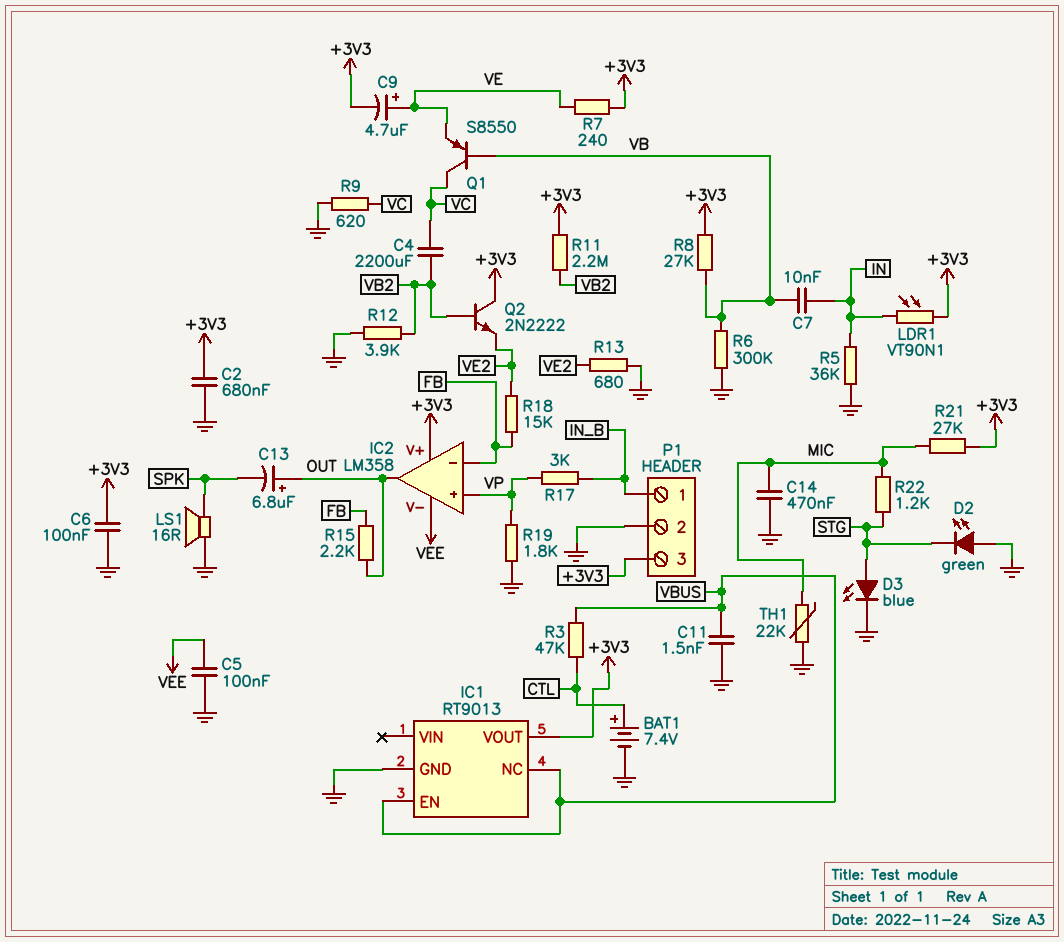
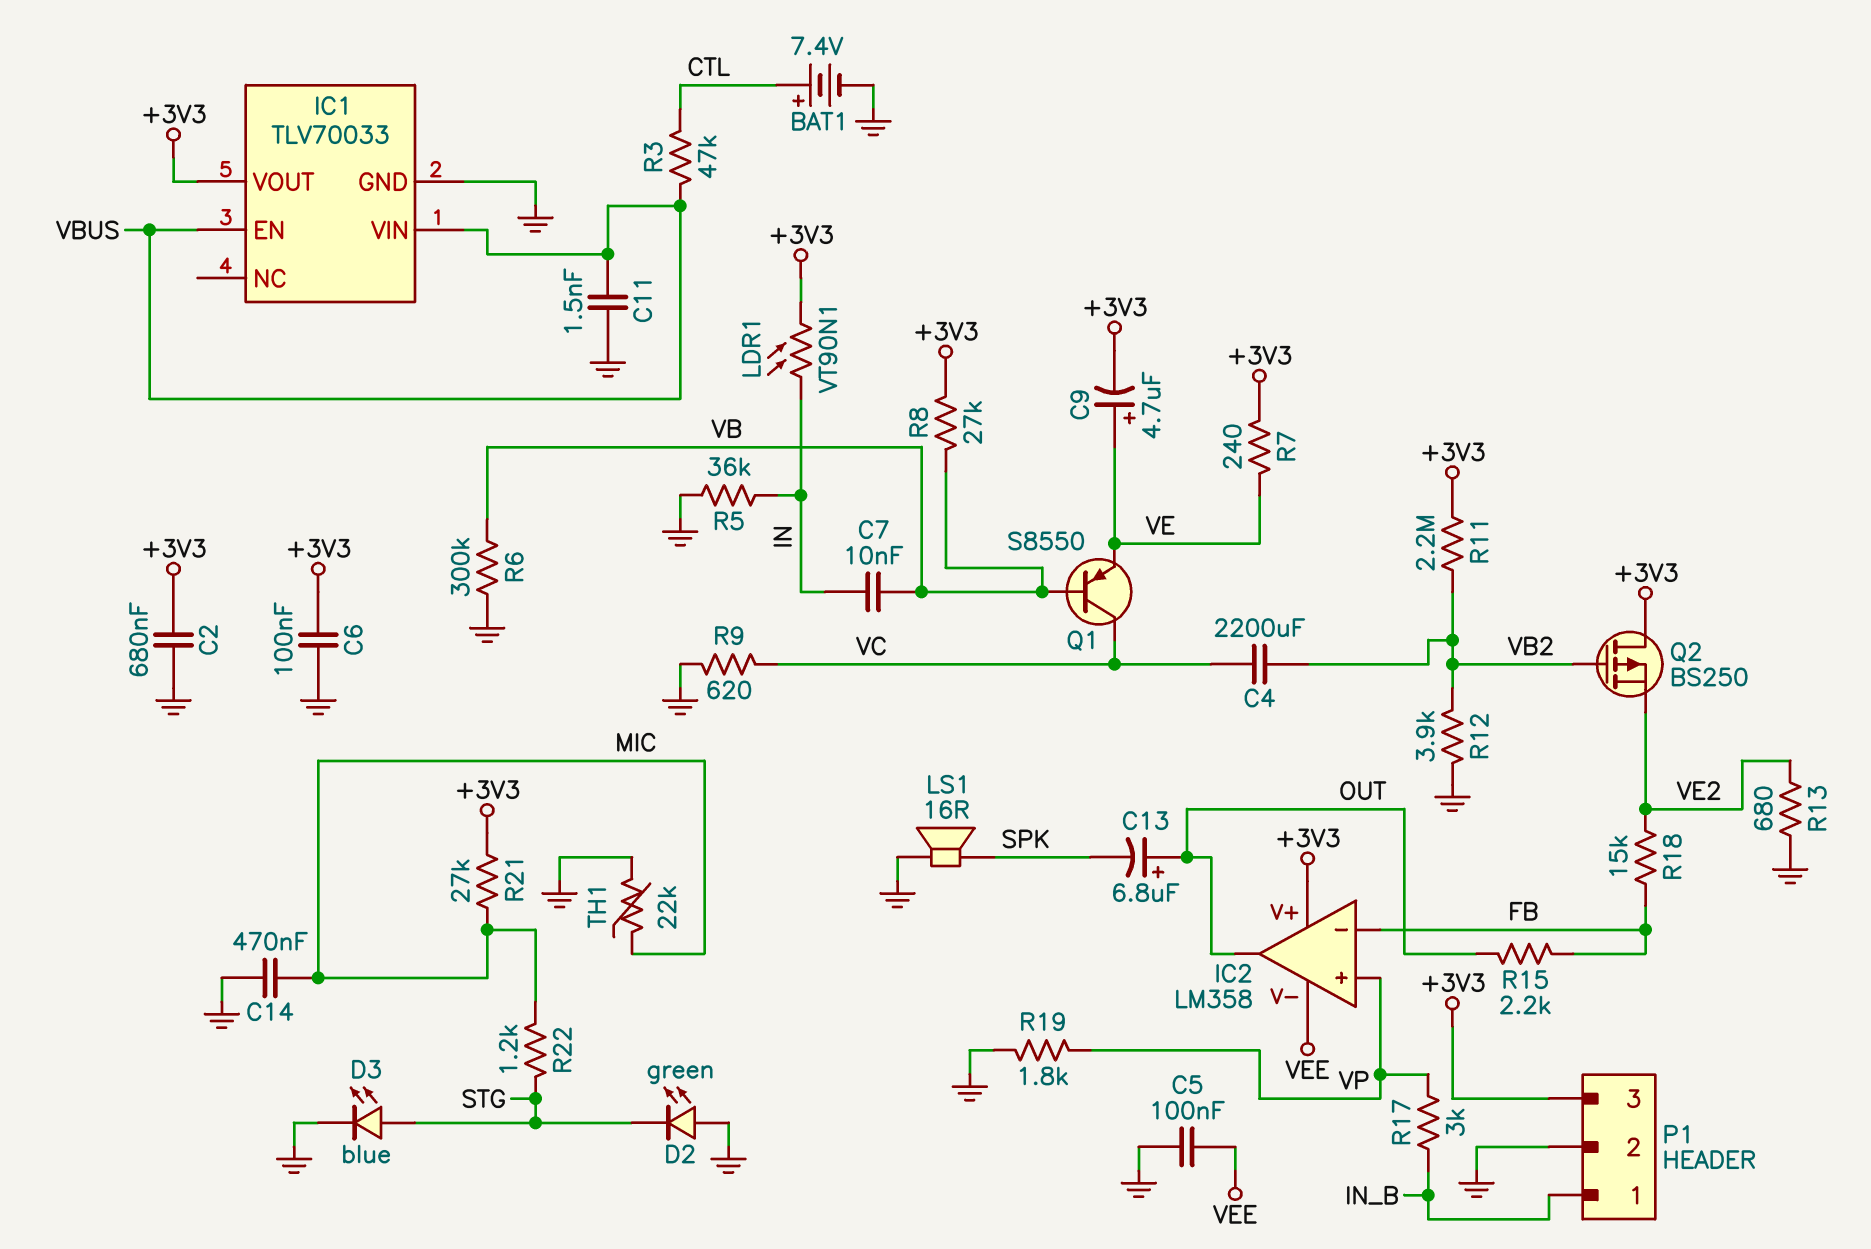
IC1: RT9013 -> TLV70033
IC1 pin NC: VBUS -> none
IC1 pin VIN: none -> VBUS
Q2: NPN 2N2222 (B VB2, C +3V3, E VE2) -> PMOS BS250 (G VB2, D +3V3, S VE2)

